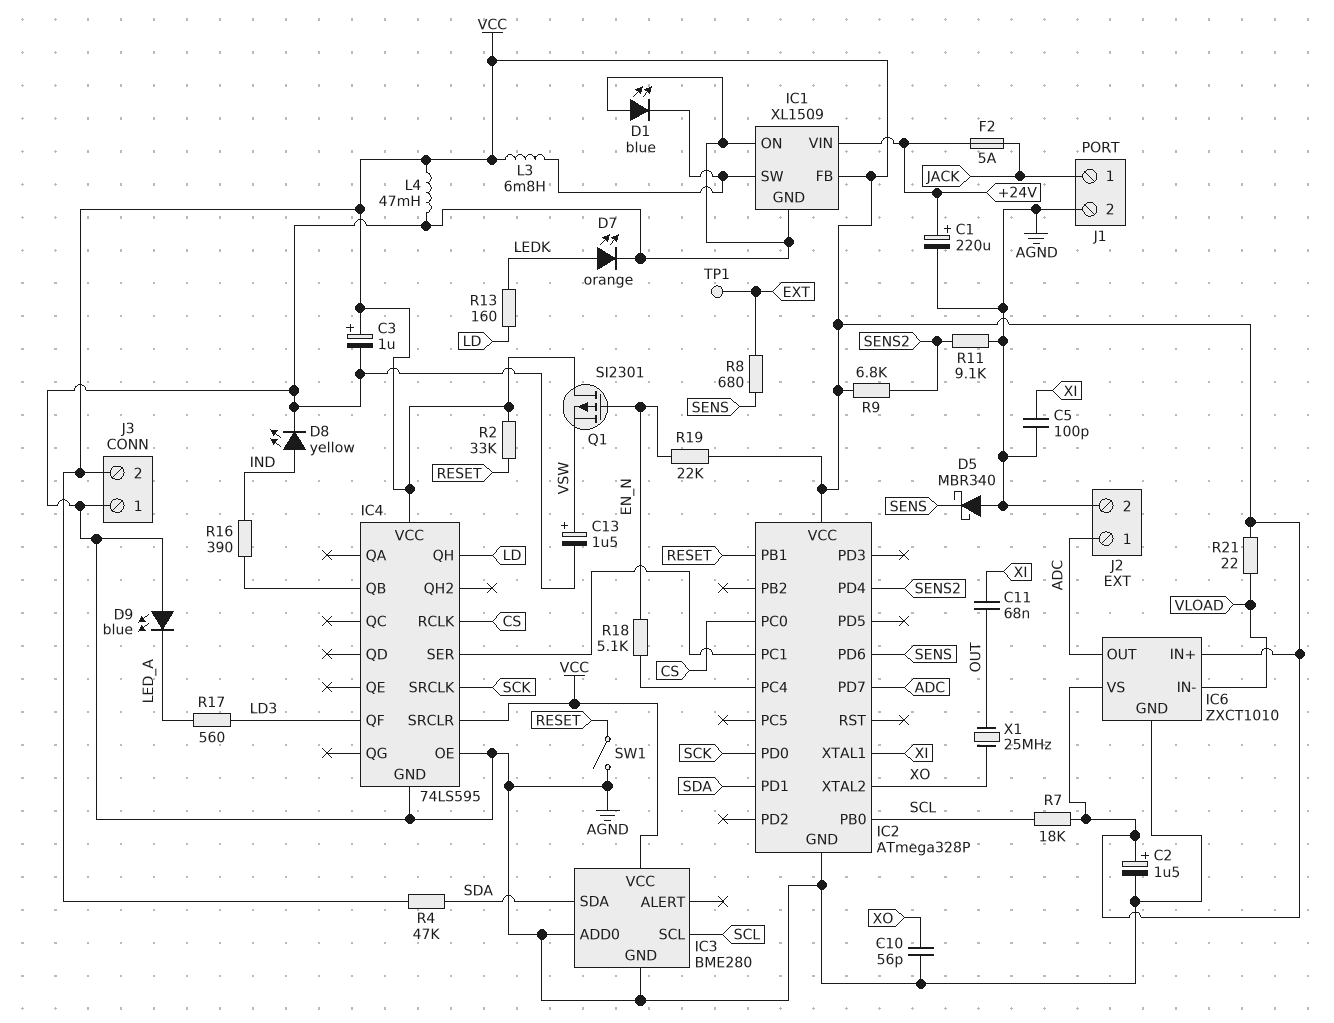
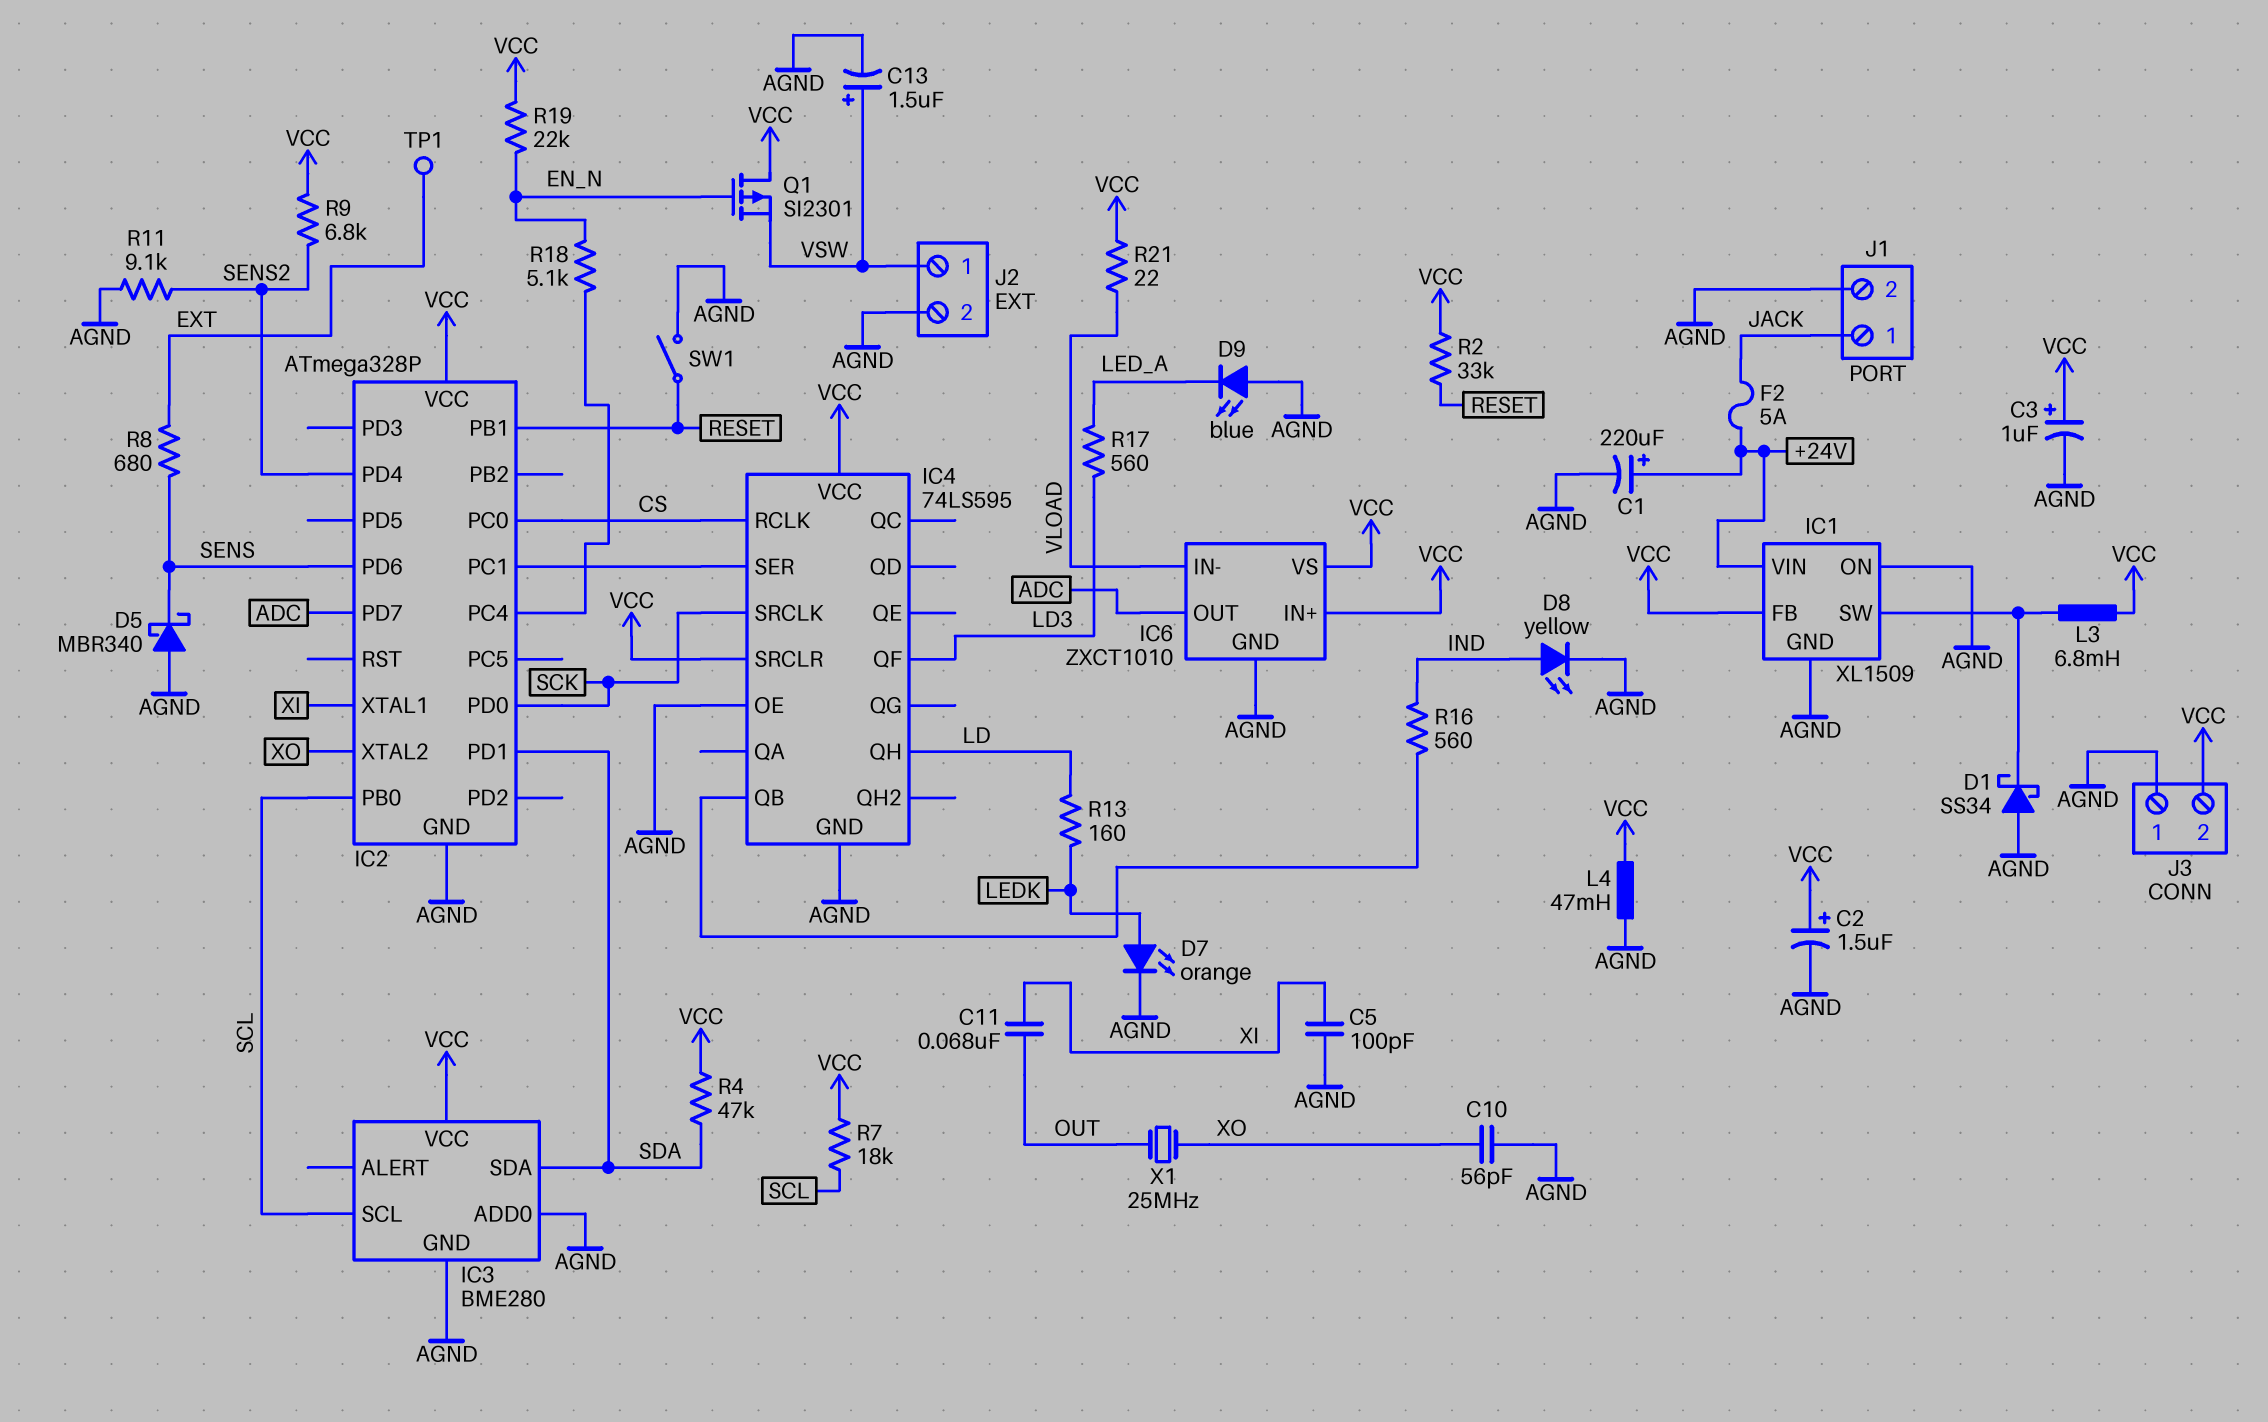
D1: LED blue (A AGND, K IC1/SW) -> schottky SS34 (A AGND, K IC1/SW)
J2 pin 1: ADC -> VSW
R16: 390 (IC4/QB, IND) -> 560 (IC4/QB, IND)

